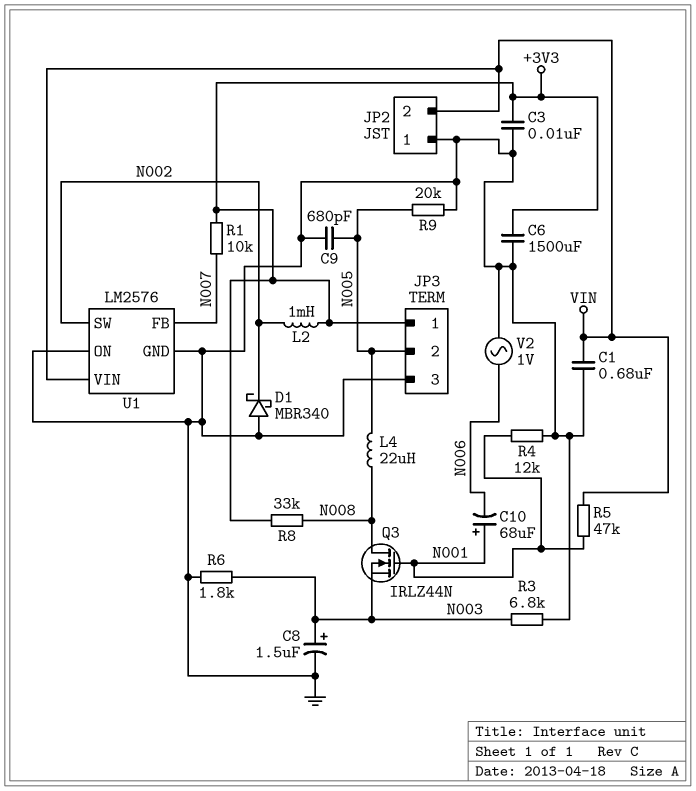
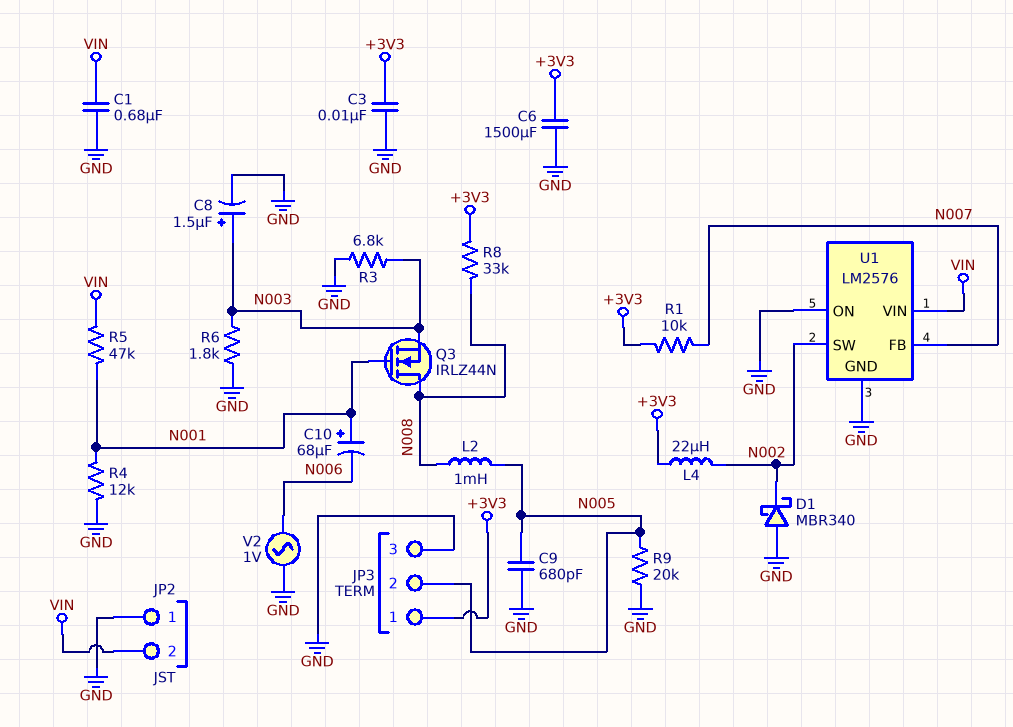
L2: 1mH (+3V3, N002) -> 1mH (N005, N008)
L4: 22uH (N005, N008) -> 22uH (+3V3, N002)

